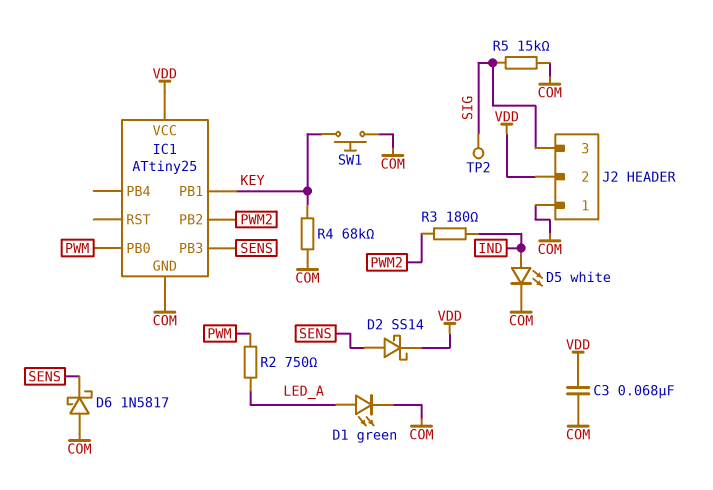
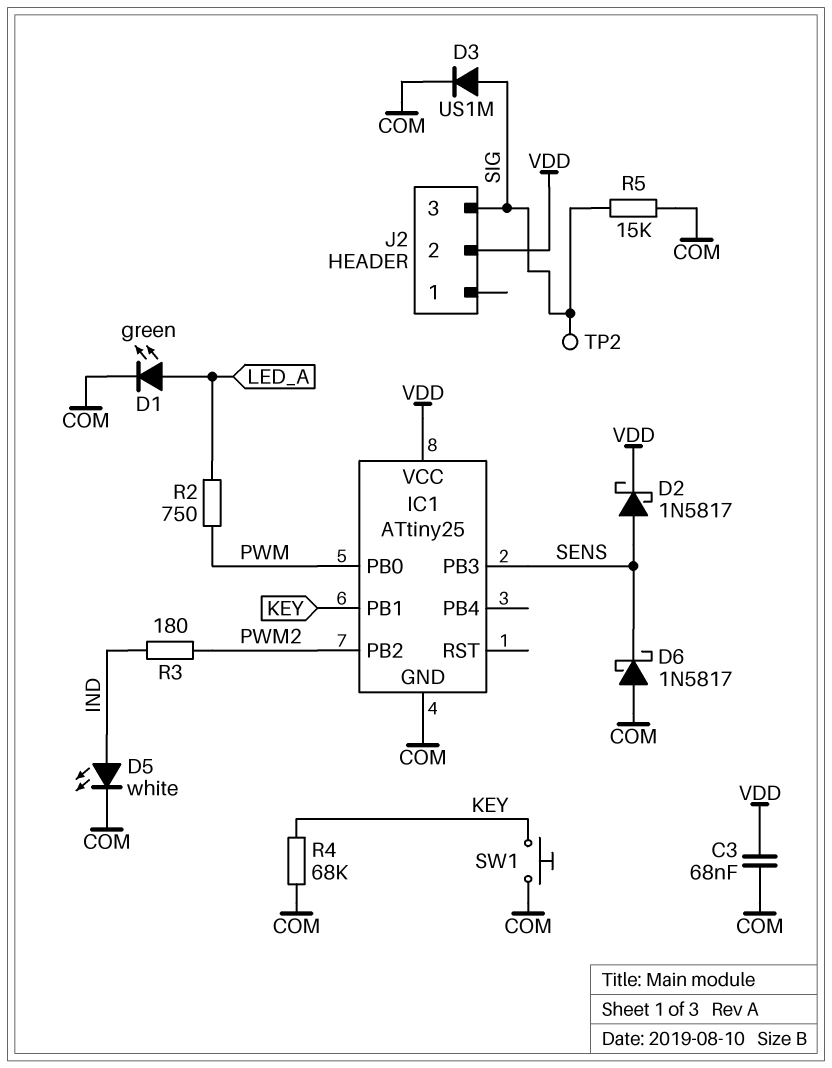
D2: schottky SS14 (A SENS, K VDD) -> schottky 1N5817 (A SENS, K VDD)
D3: none -> diode US1M (A SIG, K COM)
J2 pin 1: COM -> none

